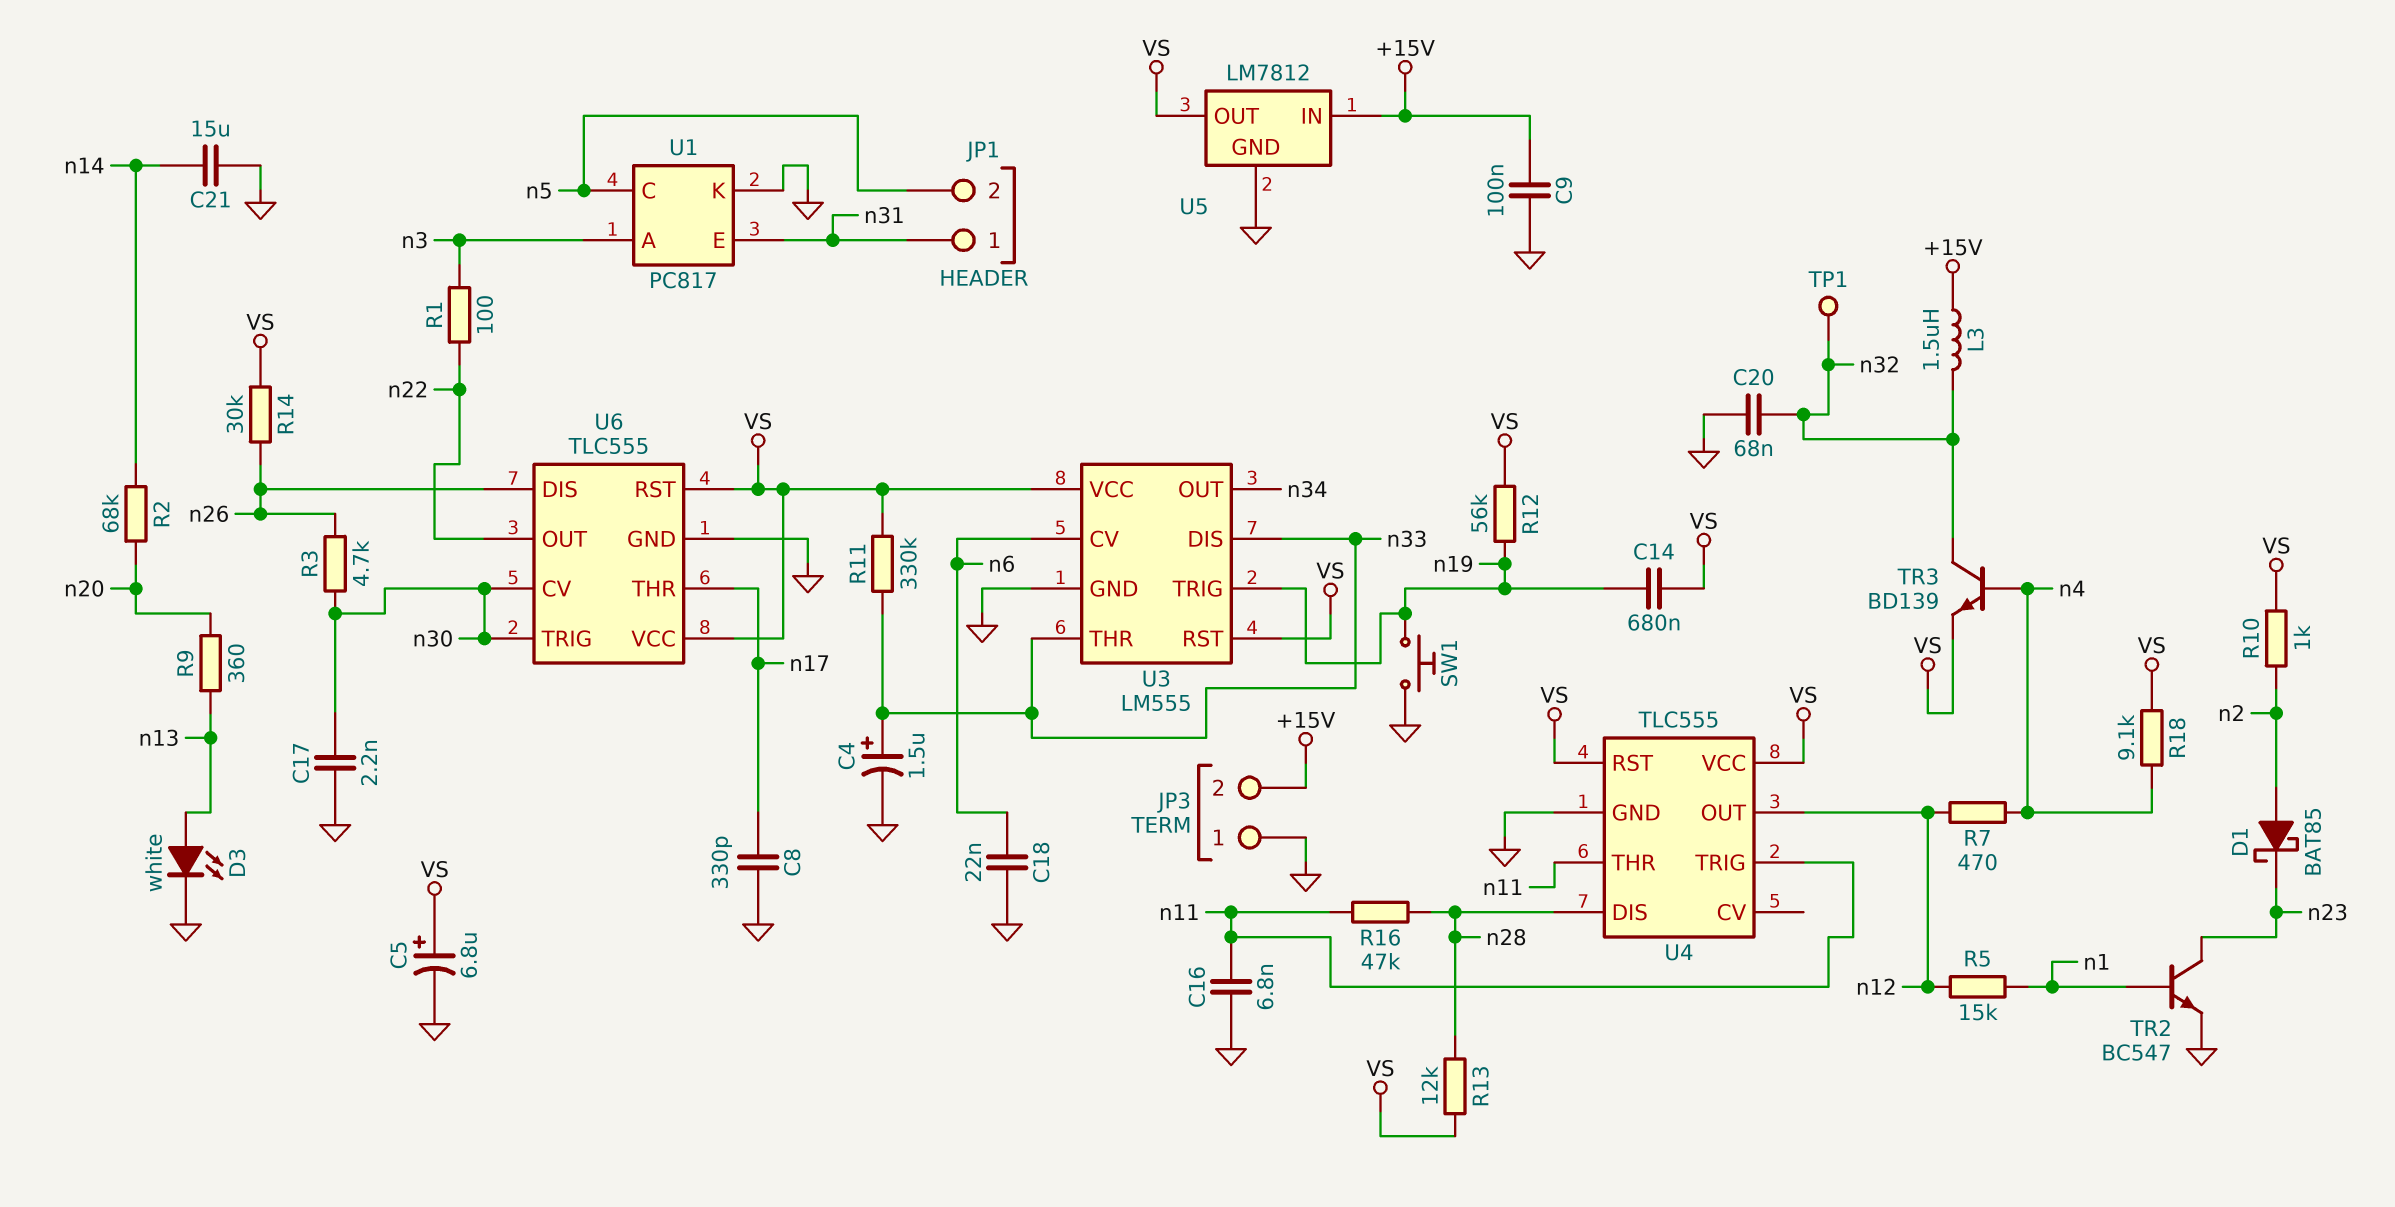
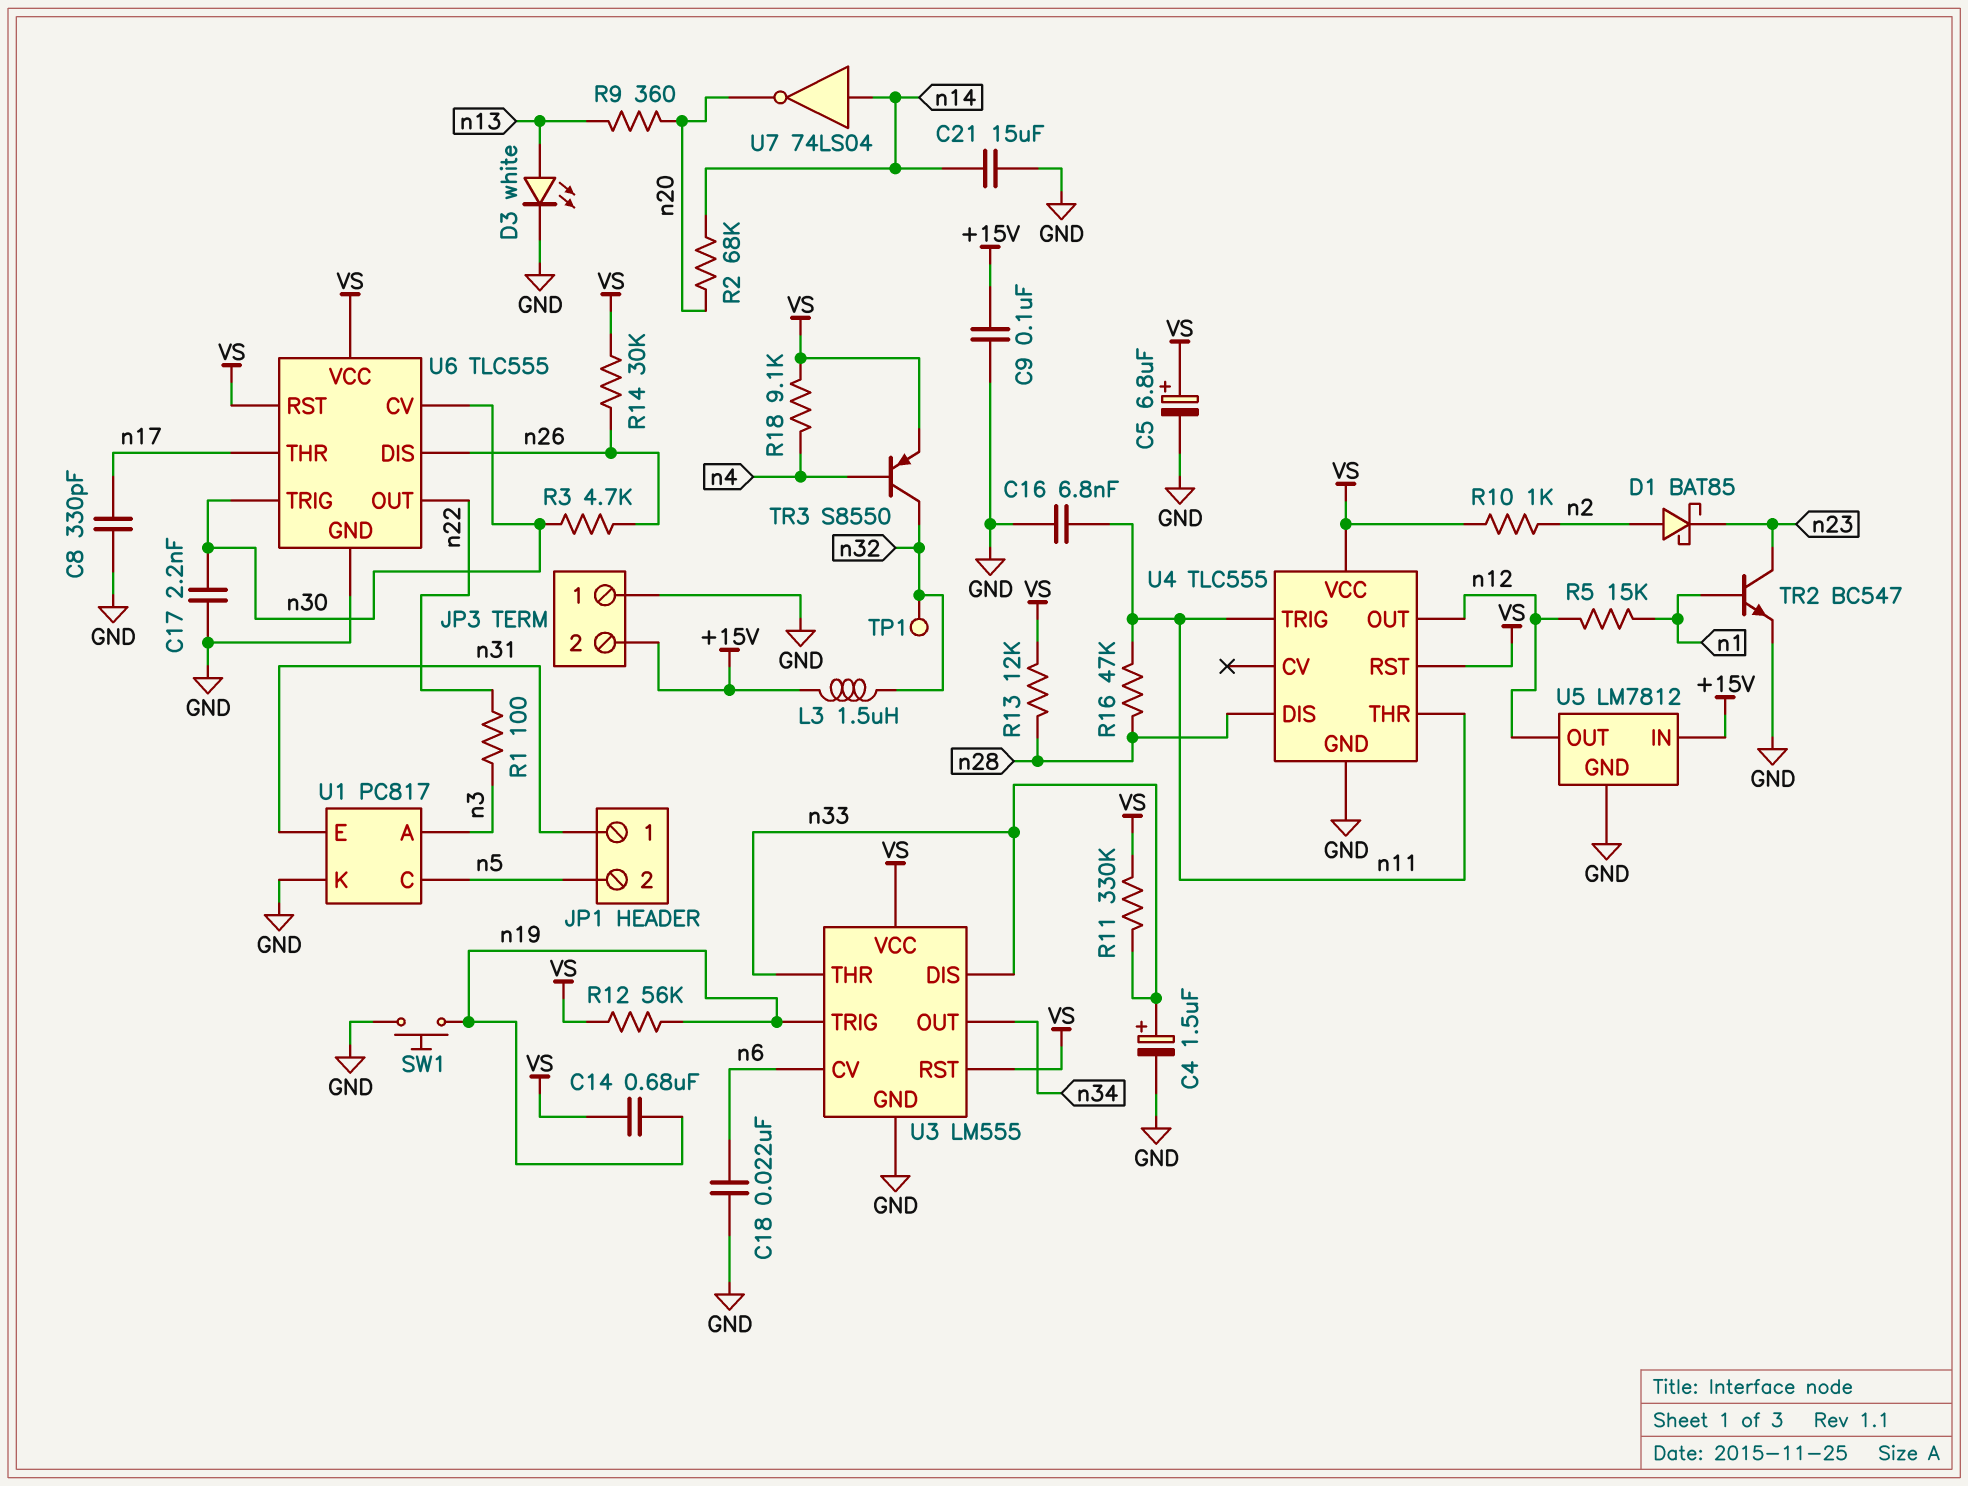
C20: 68nF (GND, n32) -> none
R7: 470 (n4, n12) -> none
TR3: NPN BD139 (B n4, C n32, E VS) -> PNP S8550 (B n4, C n32, E VS)
U5 pin OUT: VS -> n12
U7: none -> NOT 74LS04 (in n14, out n20)

